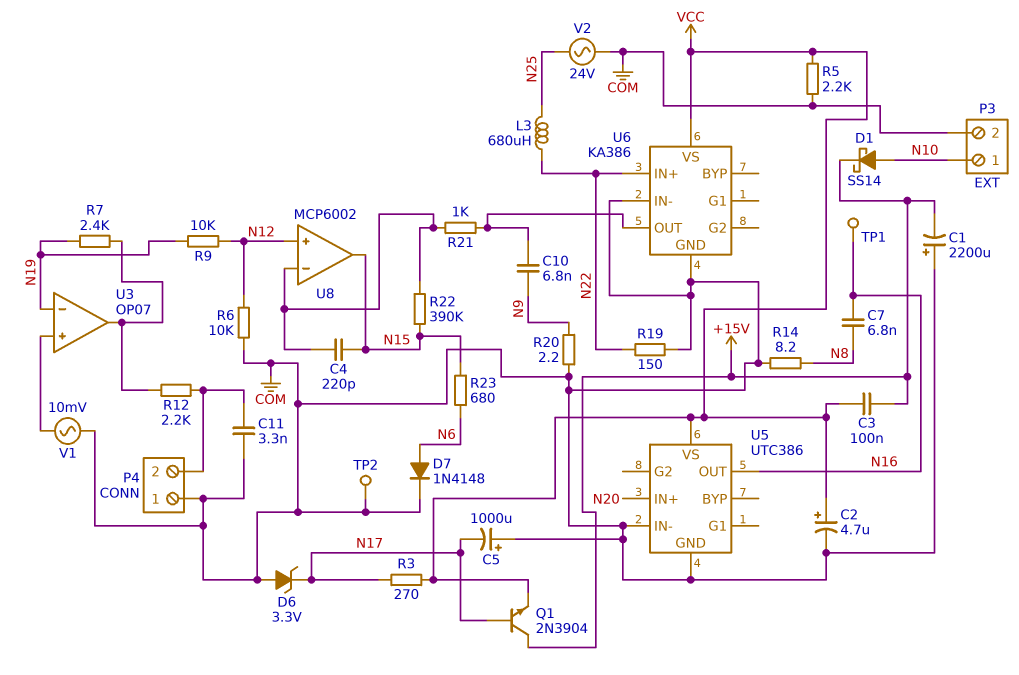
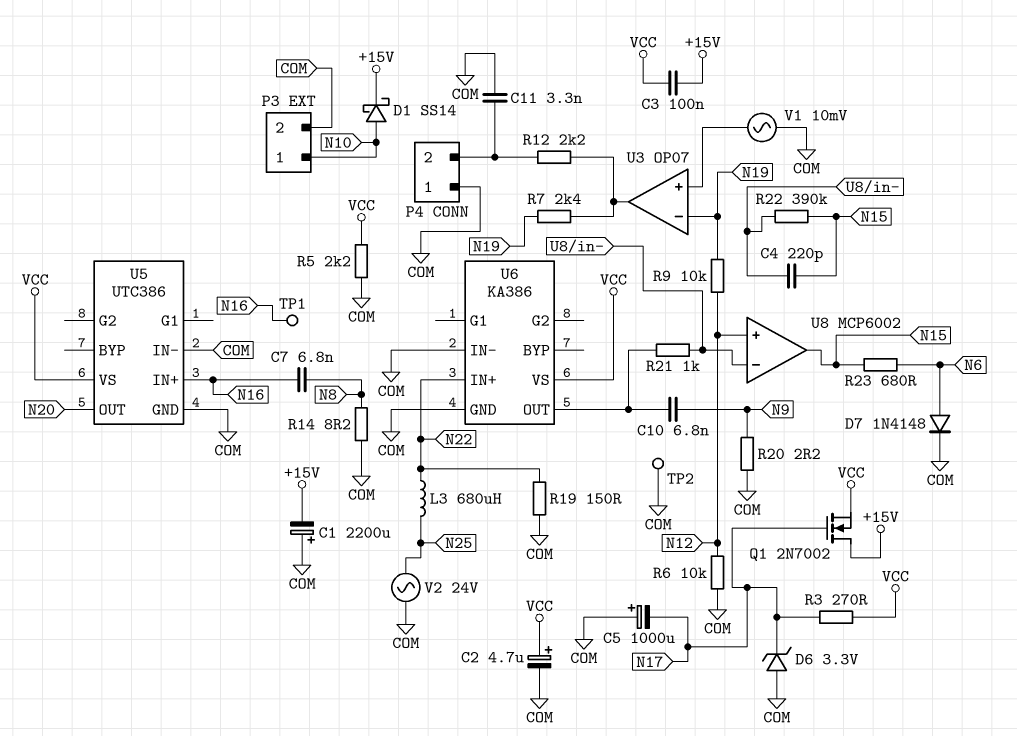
Q1: NPN 2N3904 (B N17, C +15V, E VCC) -> NMOS 2N7002 (G N17, D +15V, S VCC)
U5 pin IN+: N20 -> N16
U5 pin OUT: N16 -> N20

